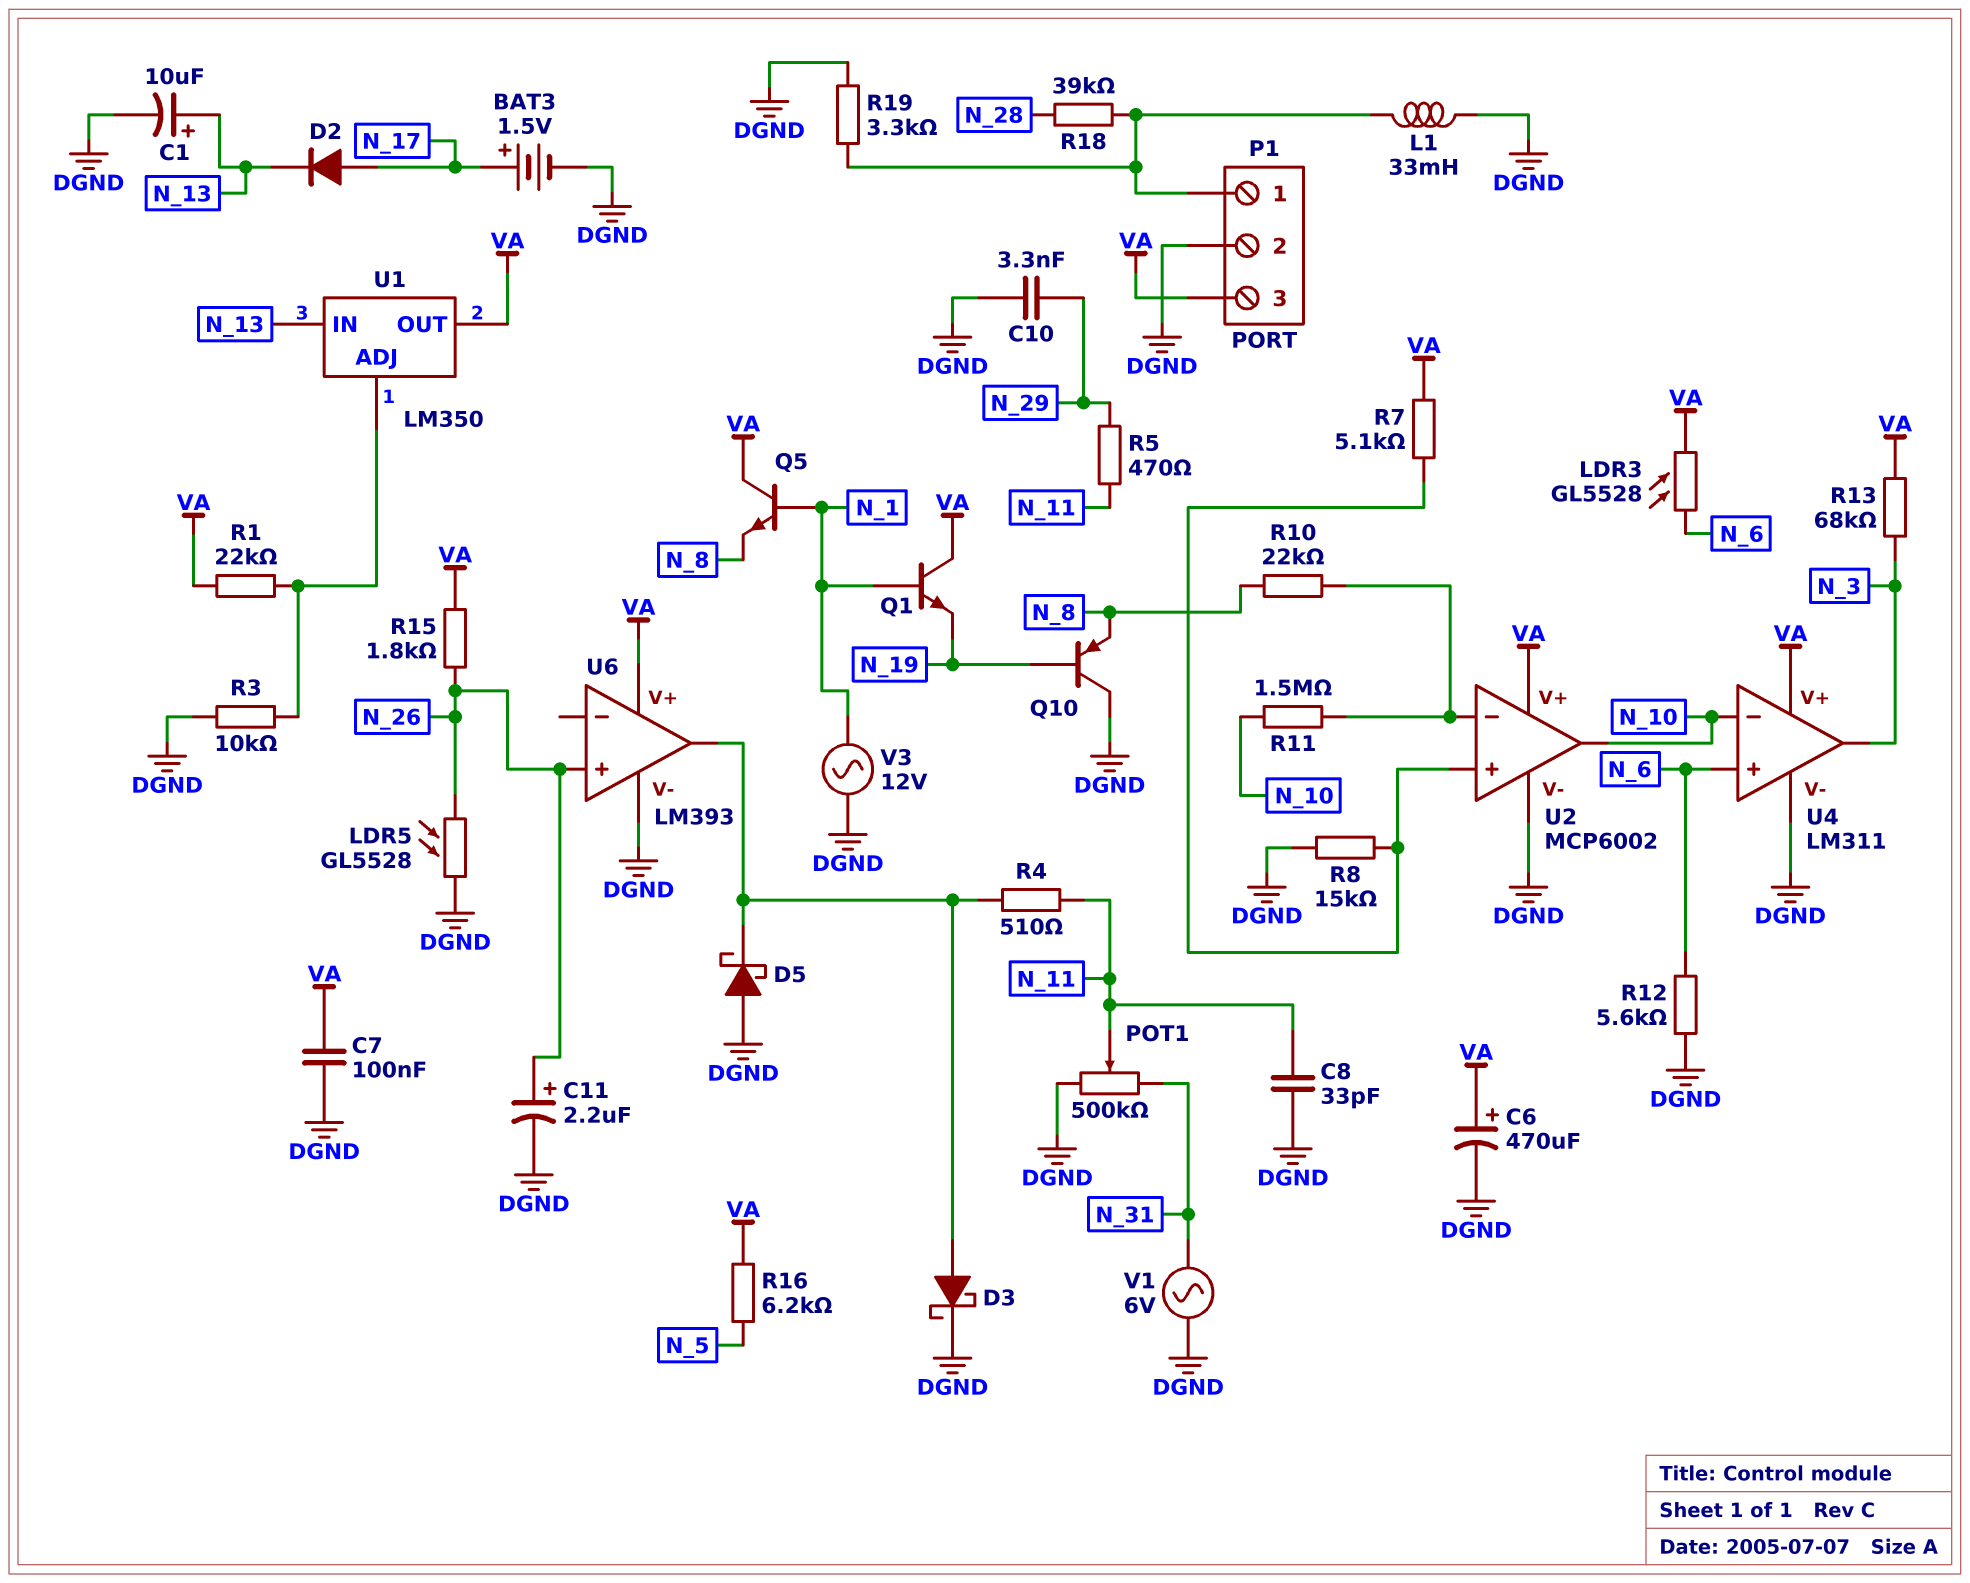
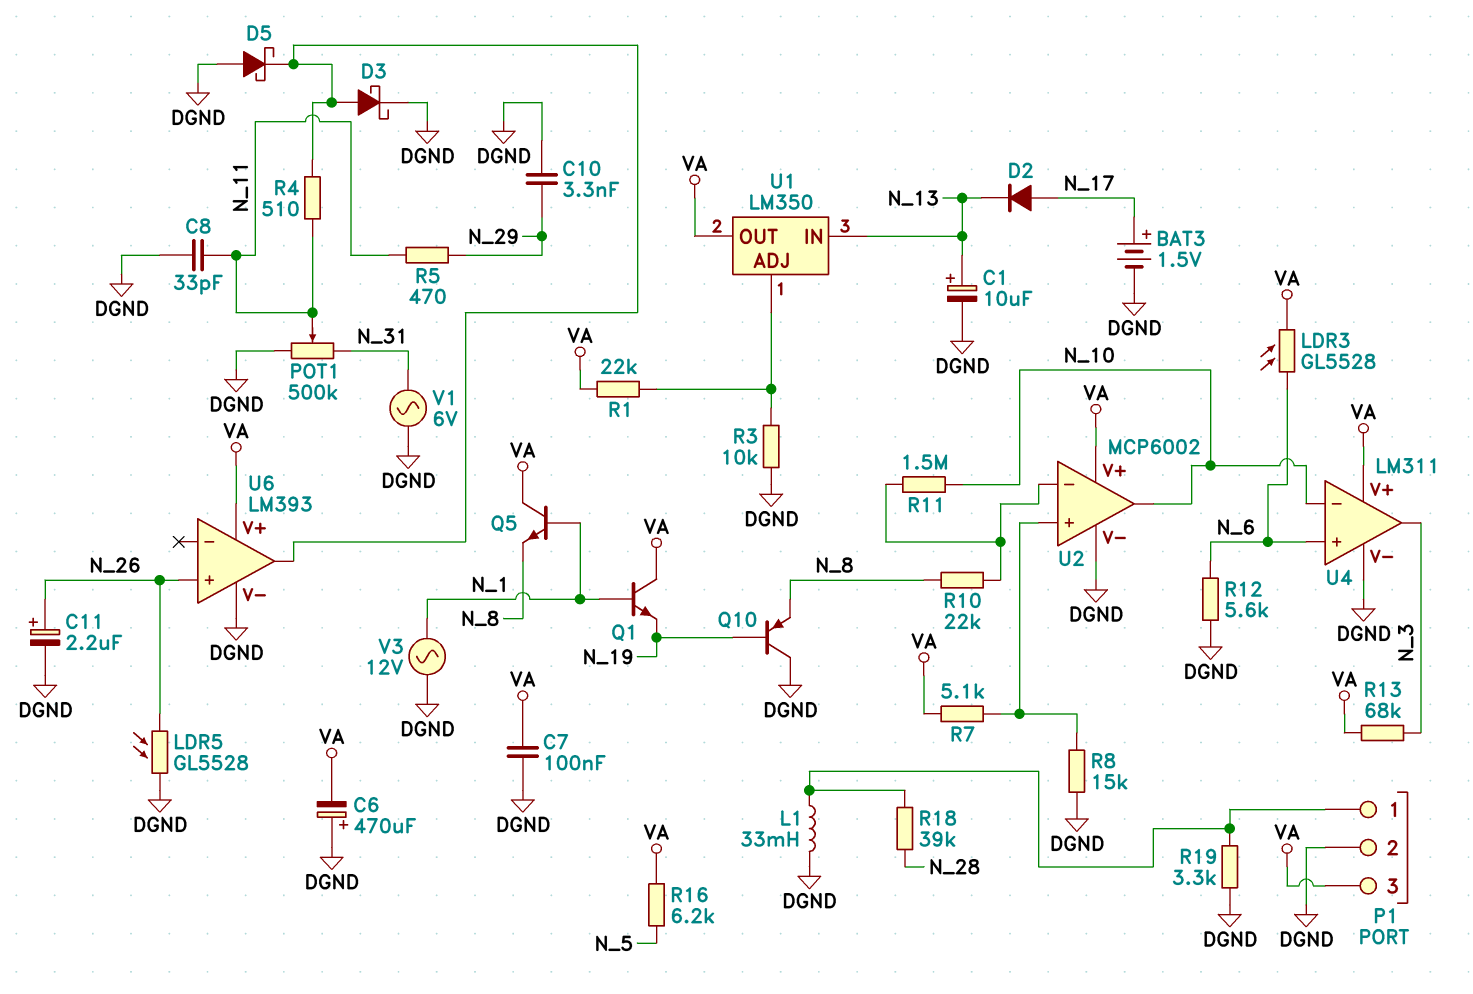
C6: 470uF (plus VA, minus DGND) -> 470uF (plus DGND, minus VA)
R15: 1.8k (N_26, VA) -> none

